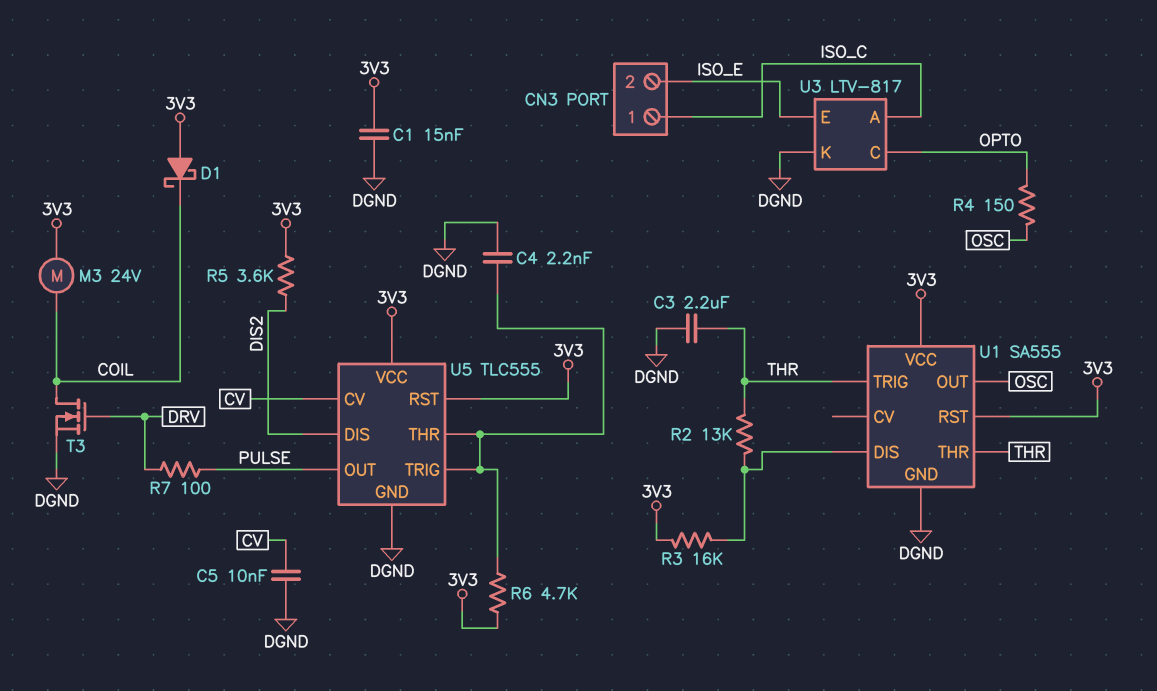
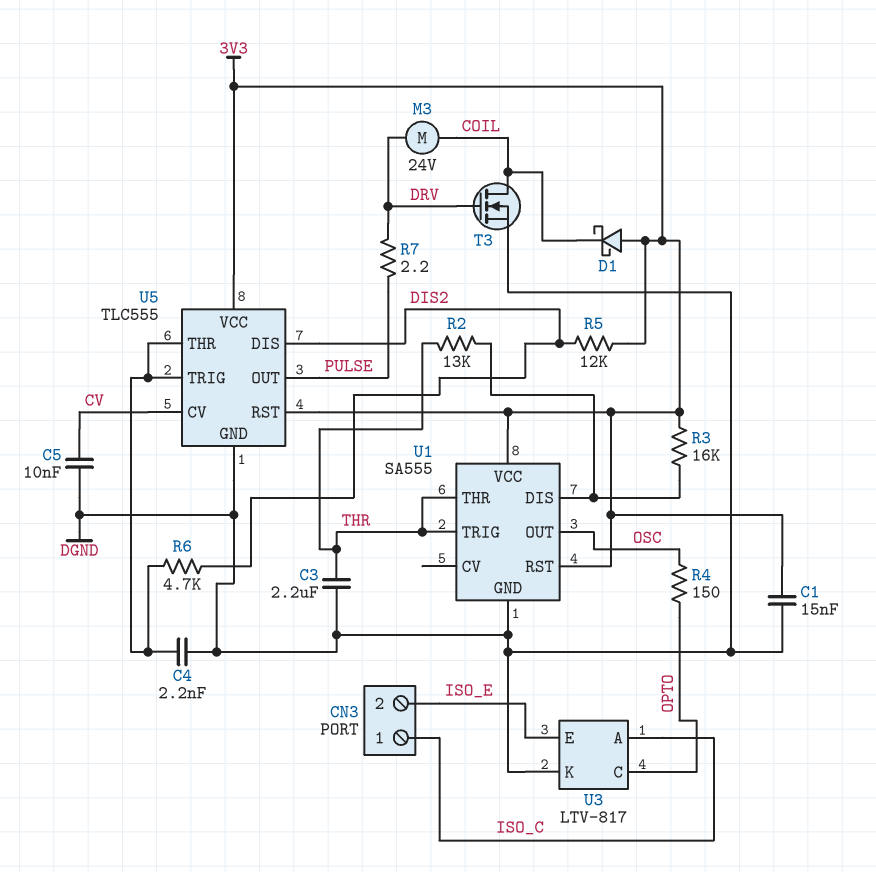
M3: motor 24V (3V3, COIL) -> motor 24V (COIL, DRV)
R5: 3.6k (3V3, DIS2) -> 12k (3V3, DIS2)
R6: 4.7k (3V3, U5/THR) -> 4.7k (DIS2, U5/THR)
R7: 100 (DRV, PULSE) -> 2.2 (DRV, PULSE)

